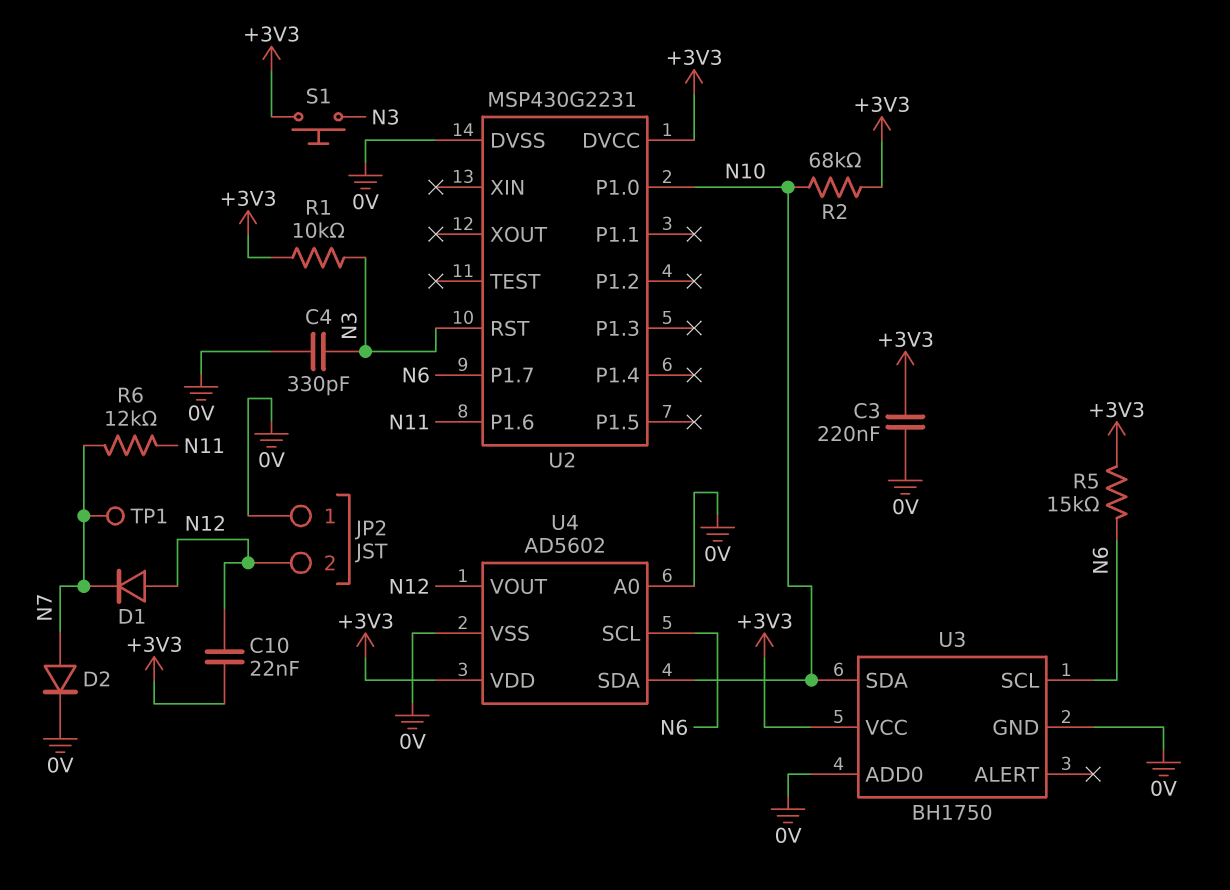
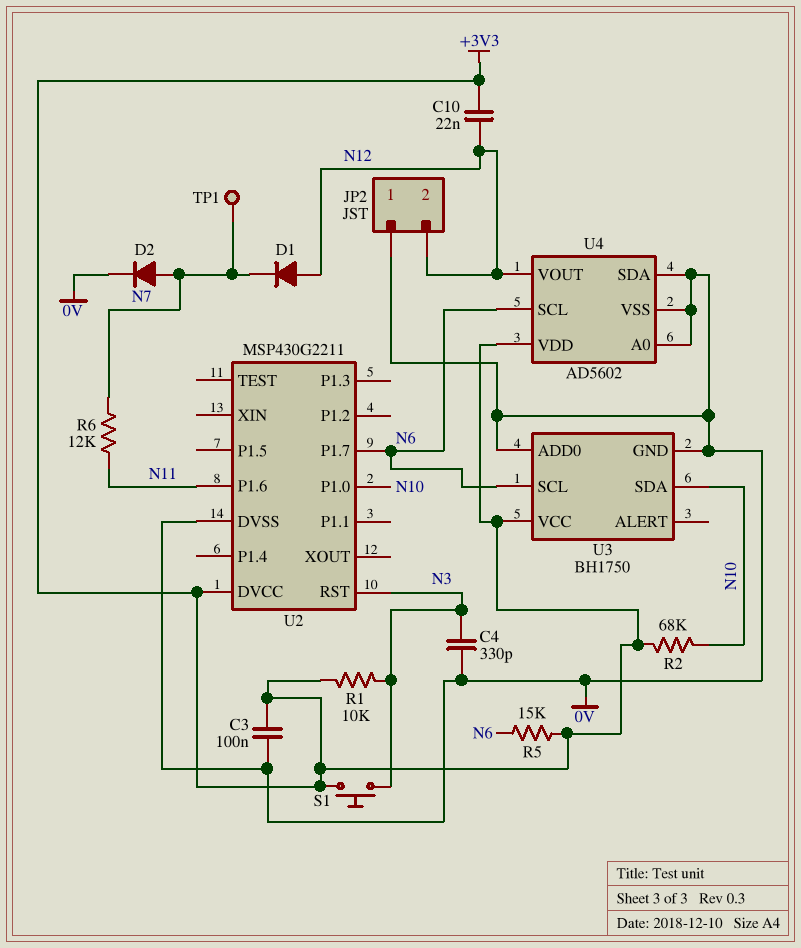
C3: 220nF (+3V3, 0V) -> 100nF (+3V3, 0V)
U2: MSP430G2231 -> MSP430G2211
U4 pin SDA: N10 -> 0V

